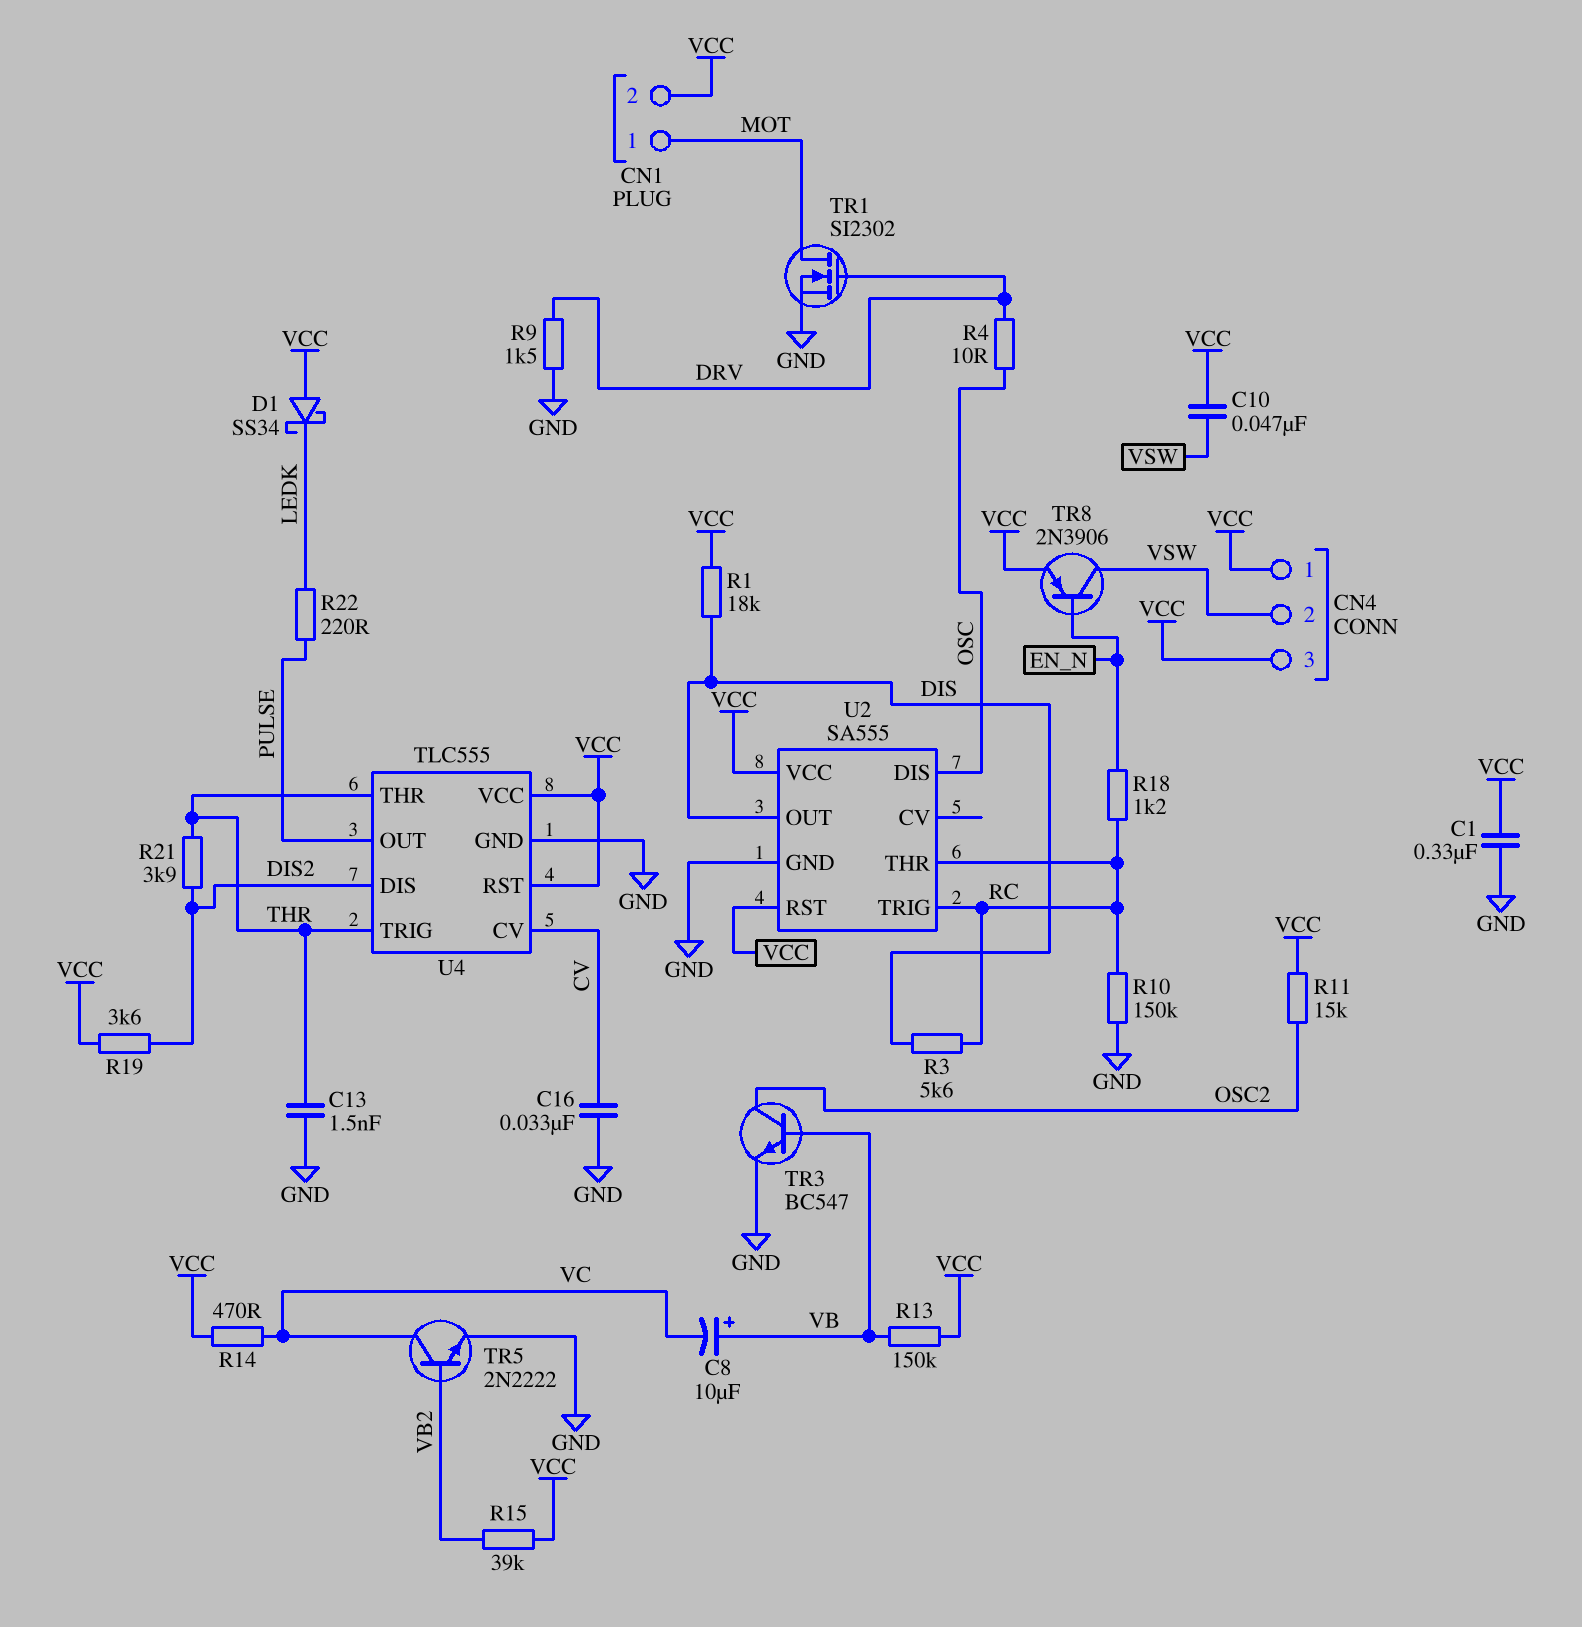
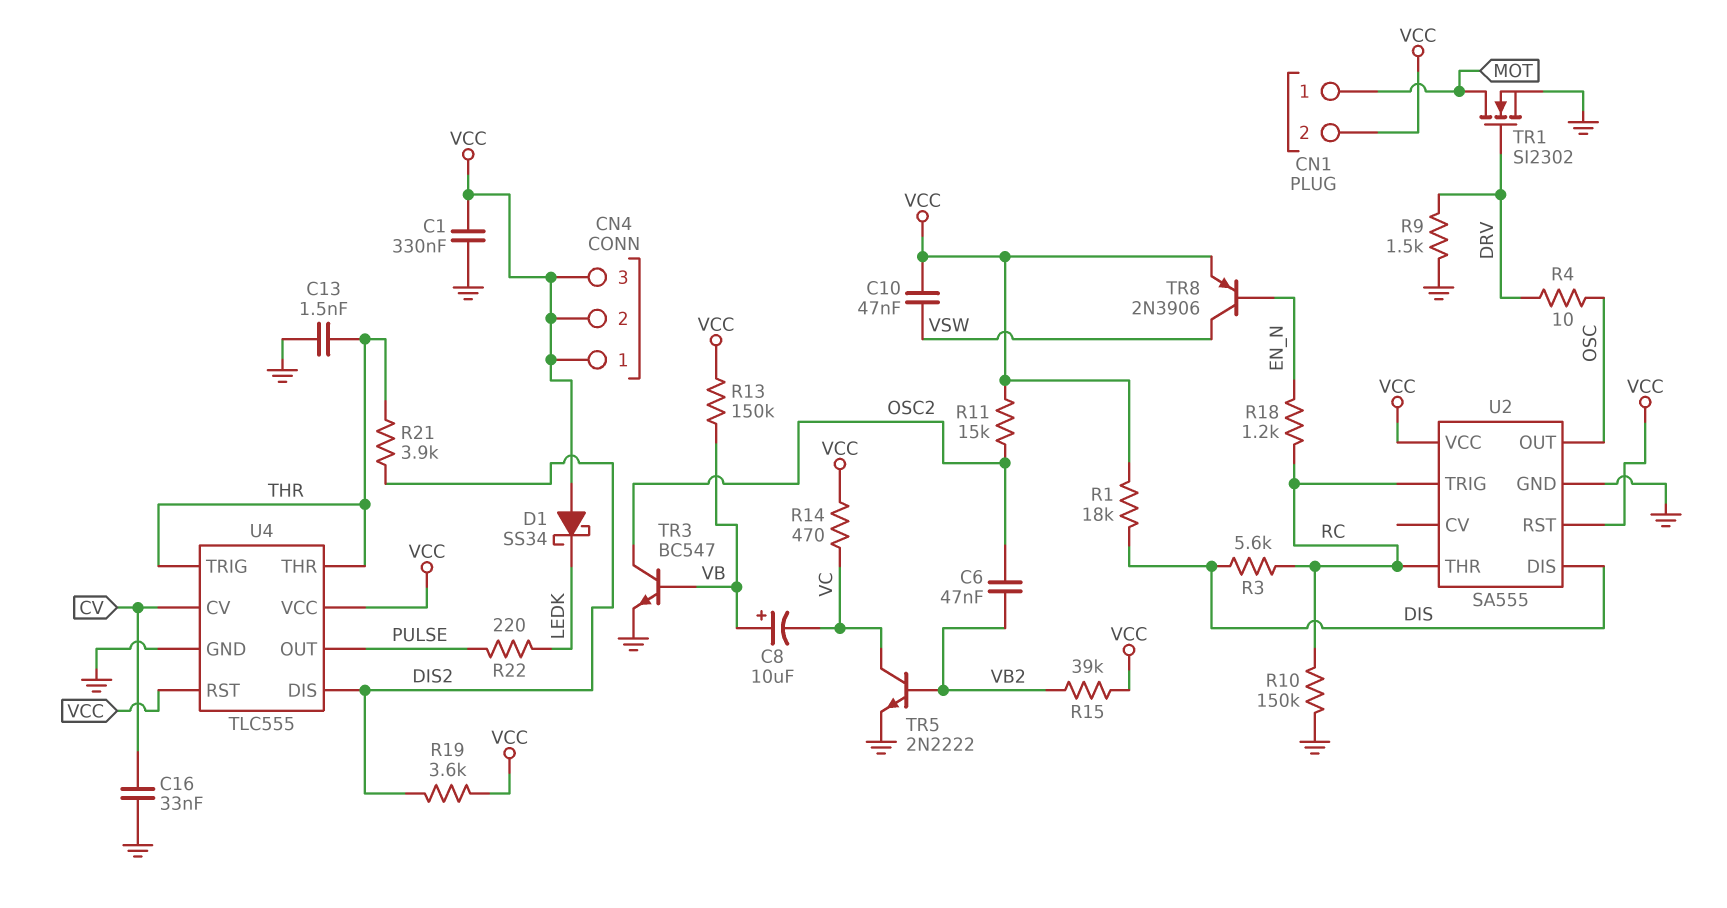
C6: none -> 47nF (OSC2, VB2)
CN4 pin 2: VSW -> VCC
U2 pin DIS: OSC -> DIS
U2 pin OUT: DIS -> OSC

